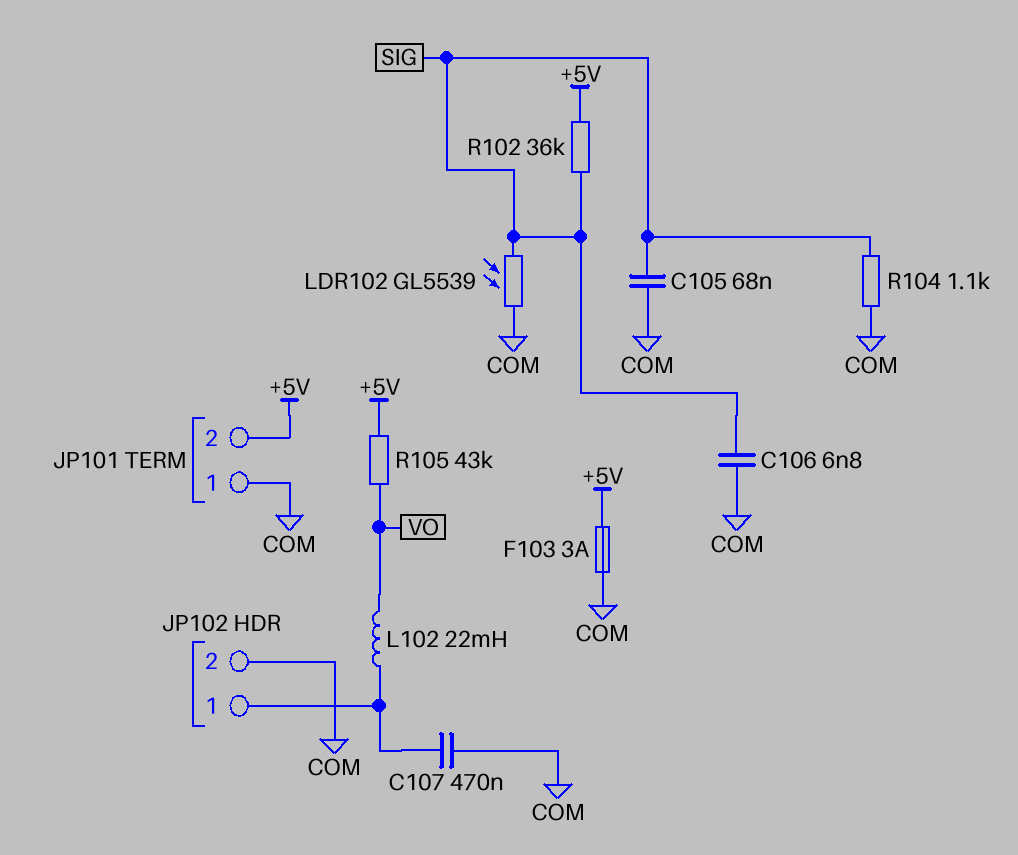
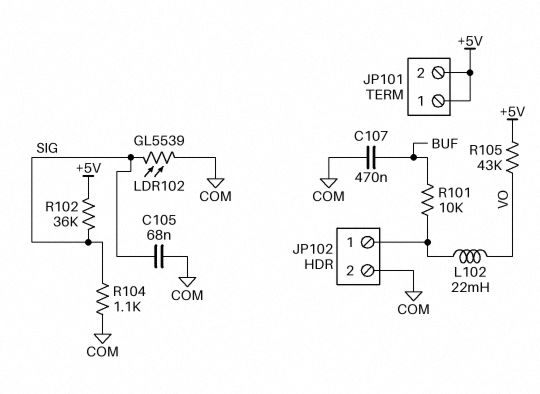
C106: 6.8nF (COM, SIG) -> none
C107: 470nF (COM, JP102/1) -> 470nF (BUF, COM)
F103: 3A (+5V, COM) -> none
JP101 pin 1: COM -> +5V
R101: none -> 10k (BUF, JP102/1)

